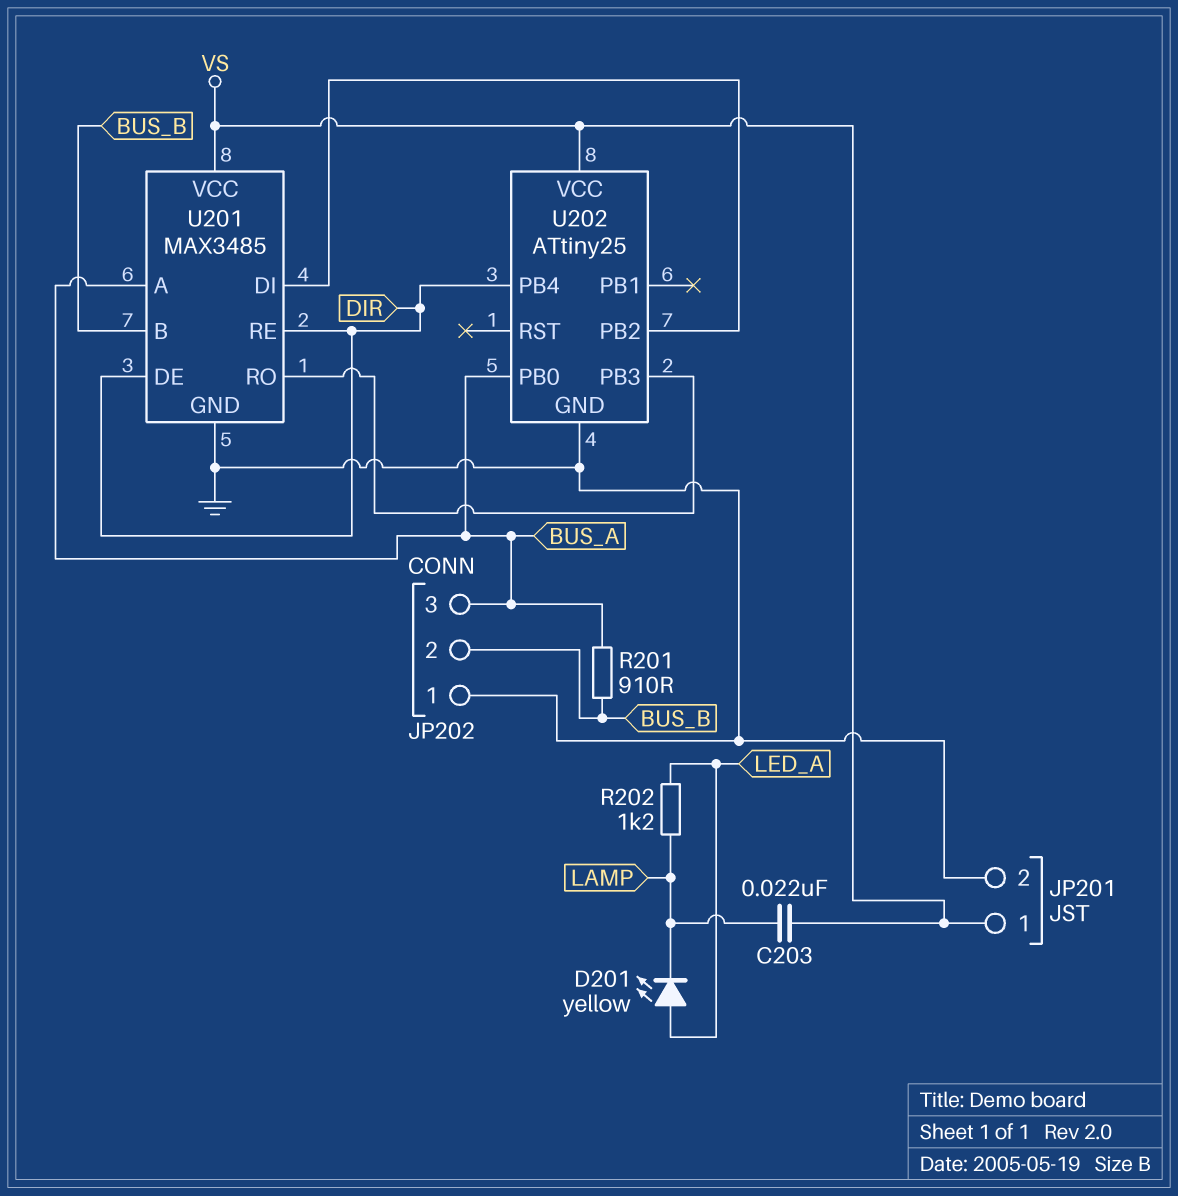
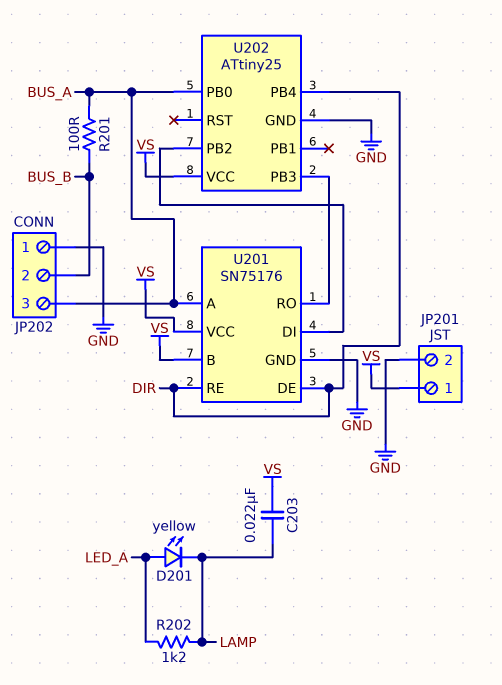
R201: 910 (BUS_A, BUS_B) -> 100 (BUS_A, BUS_B)
U201: MAX3485 -> SN75176
U201 pin B: BUS_B -> VS

